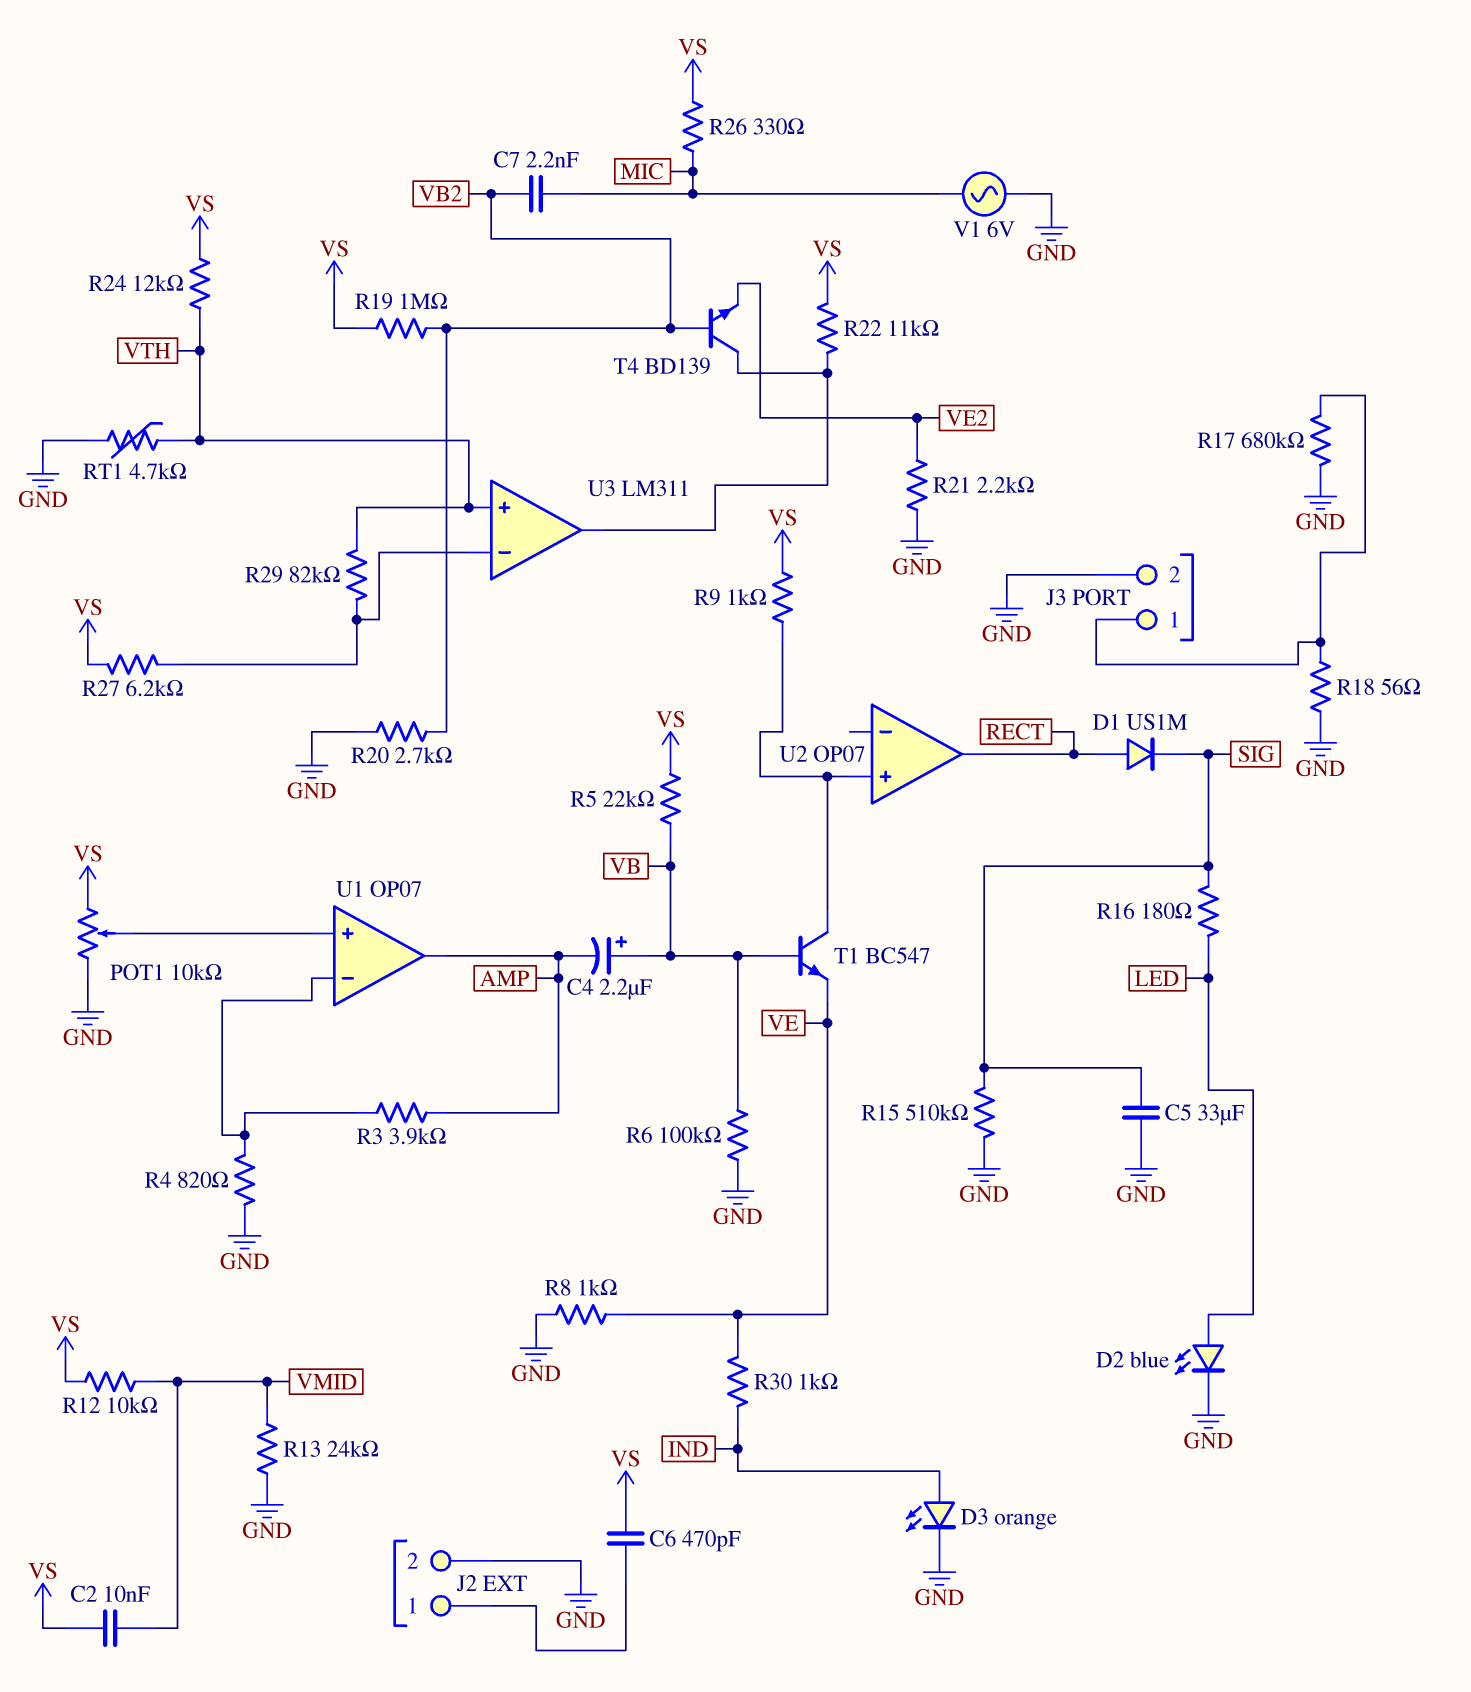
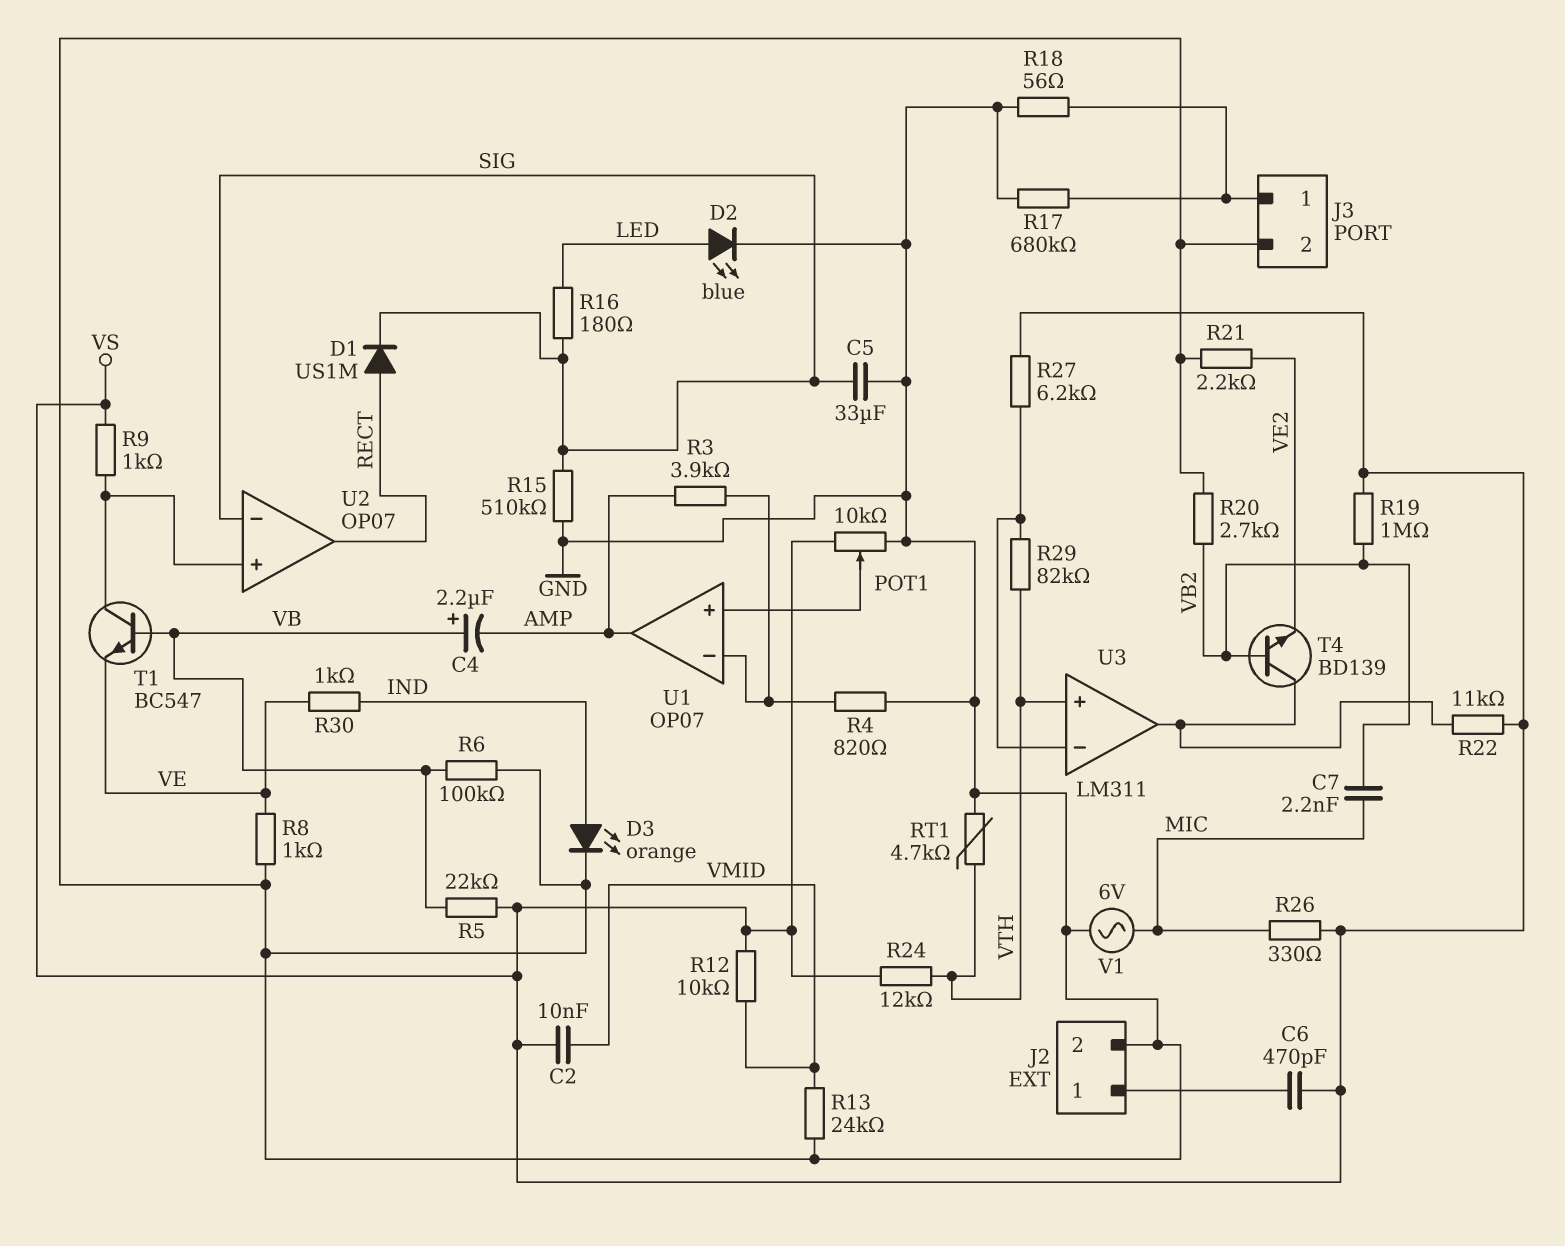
U2 pin in-: none -> SIG

